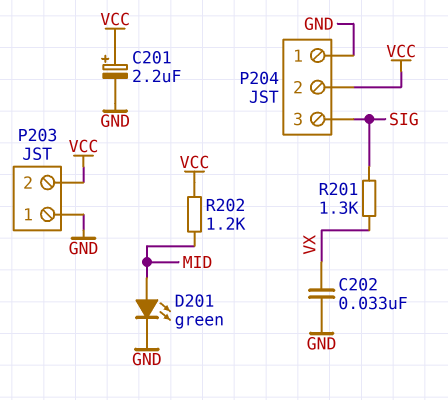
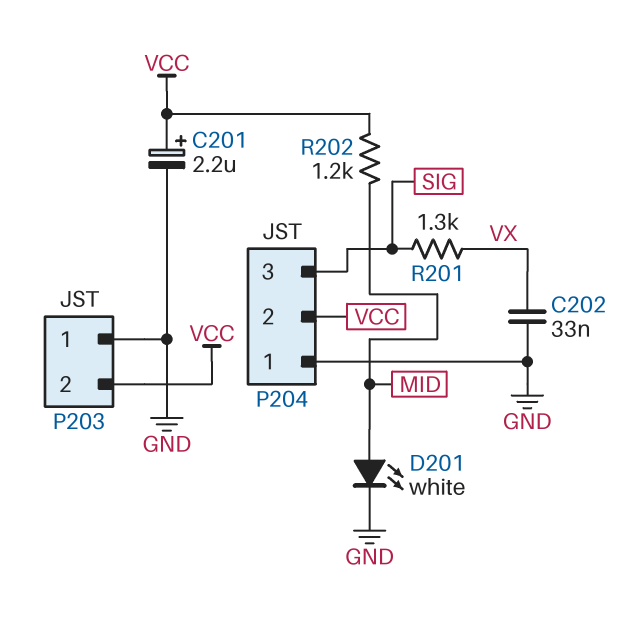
D201: LED green (A MID, K GND) -> LED white (A MID, K GND)

